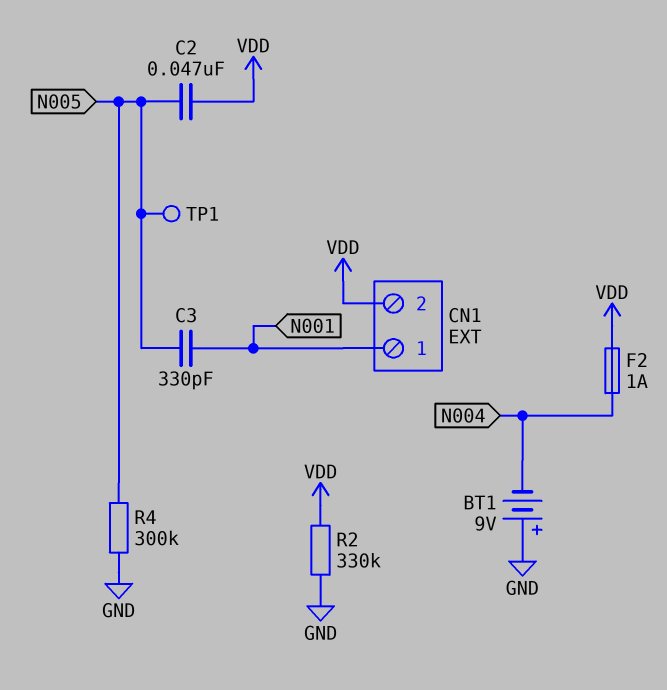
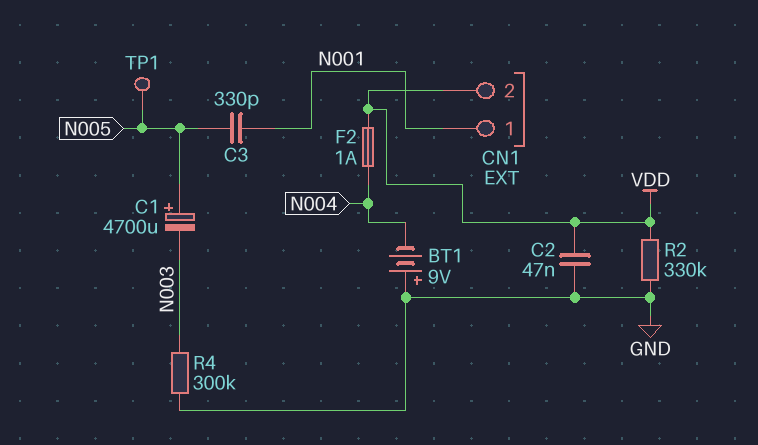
C1: none -> 4700uF (plus N005, minus N003)
C2: 47nF (N005, VDD) -> 47nF (GND, VDD)
R4: 300k (GND, N005) -> 300k (GND, N003)

